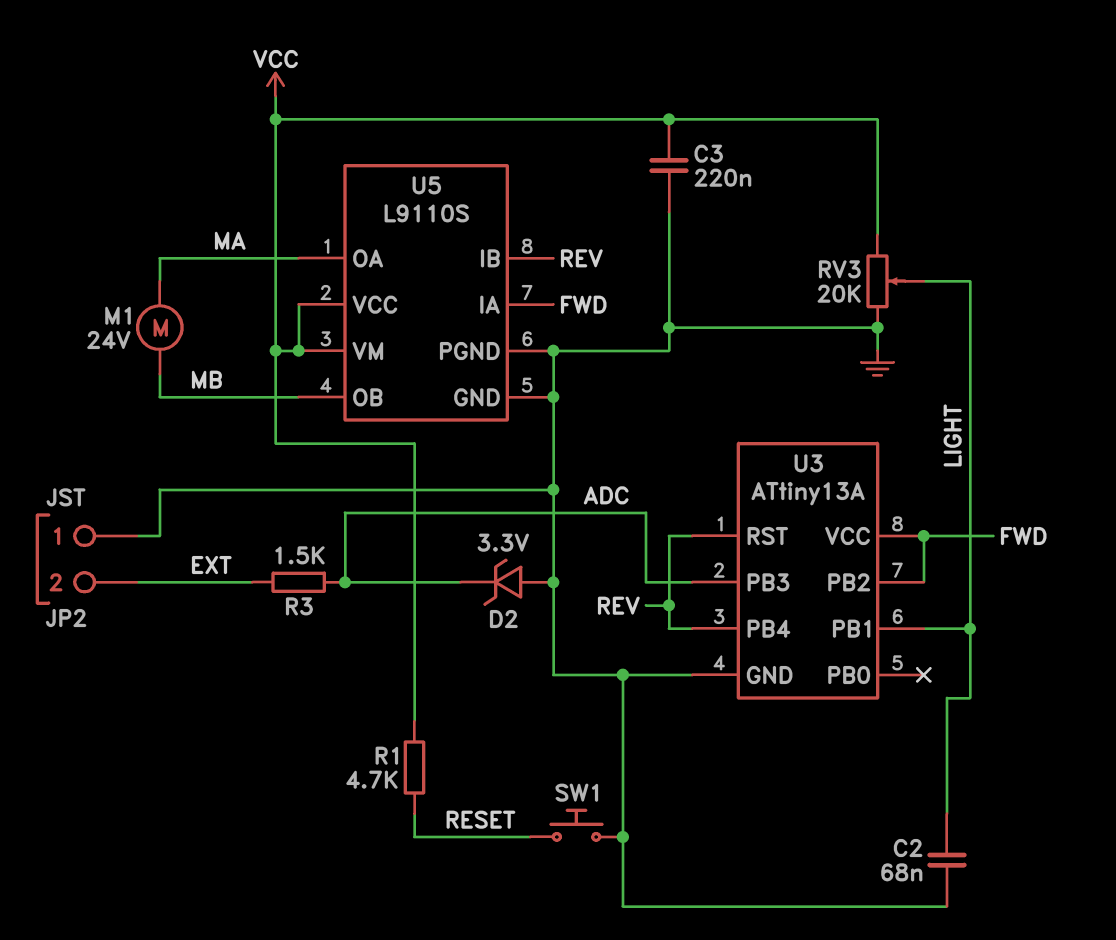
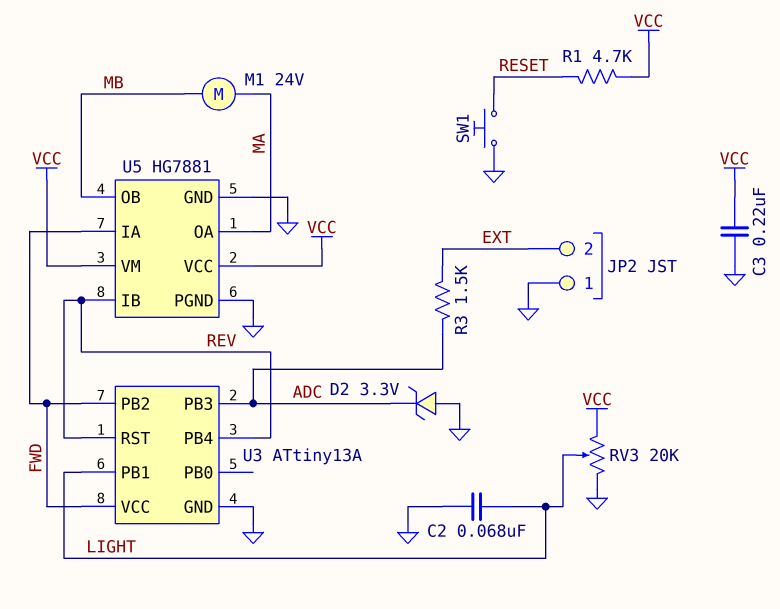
U5: L9110S -> HG7881

